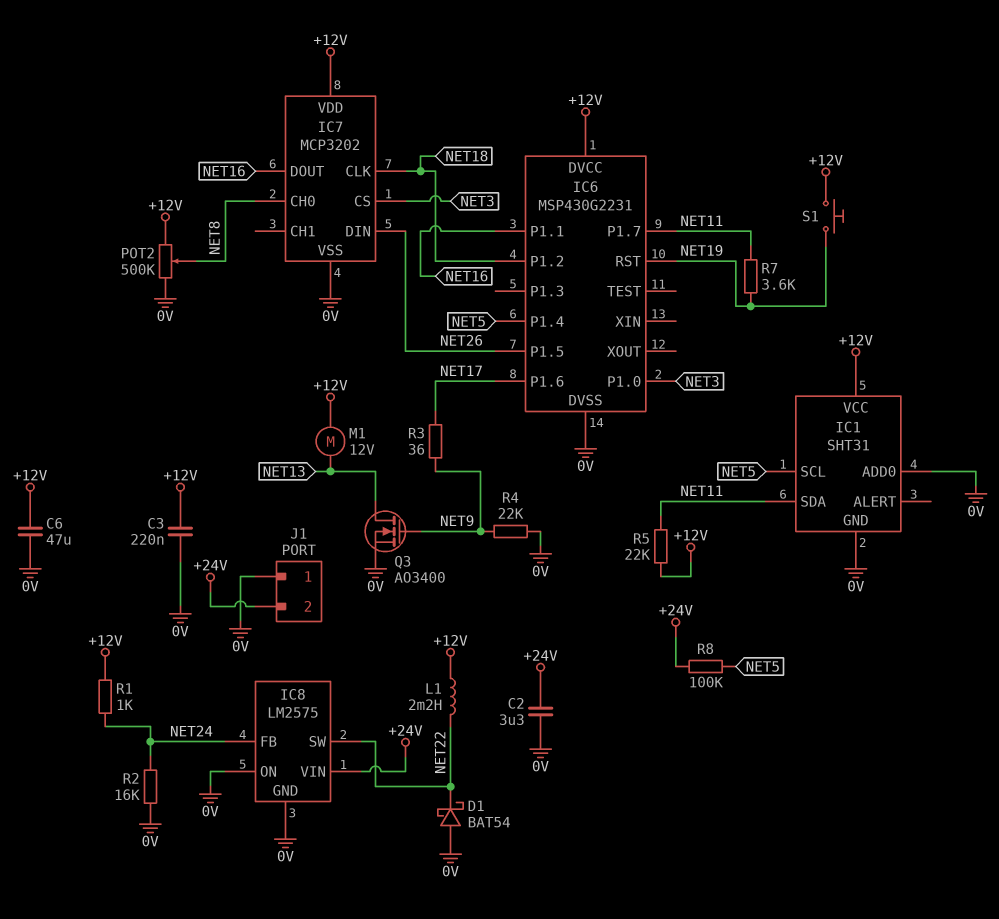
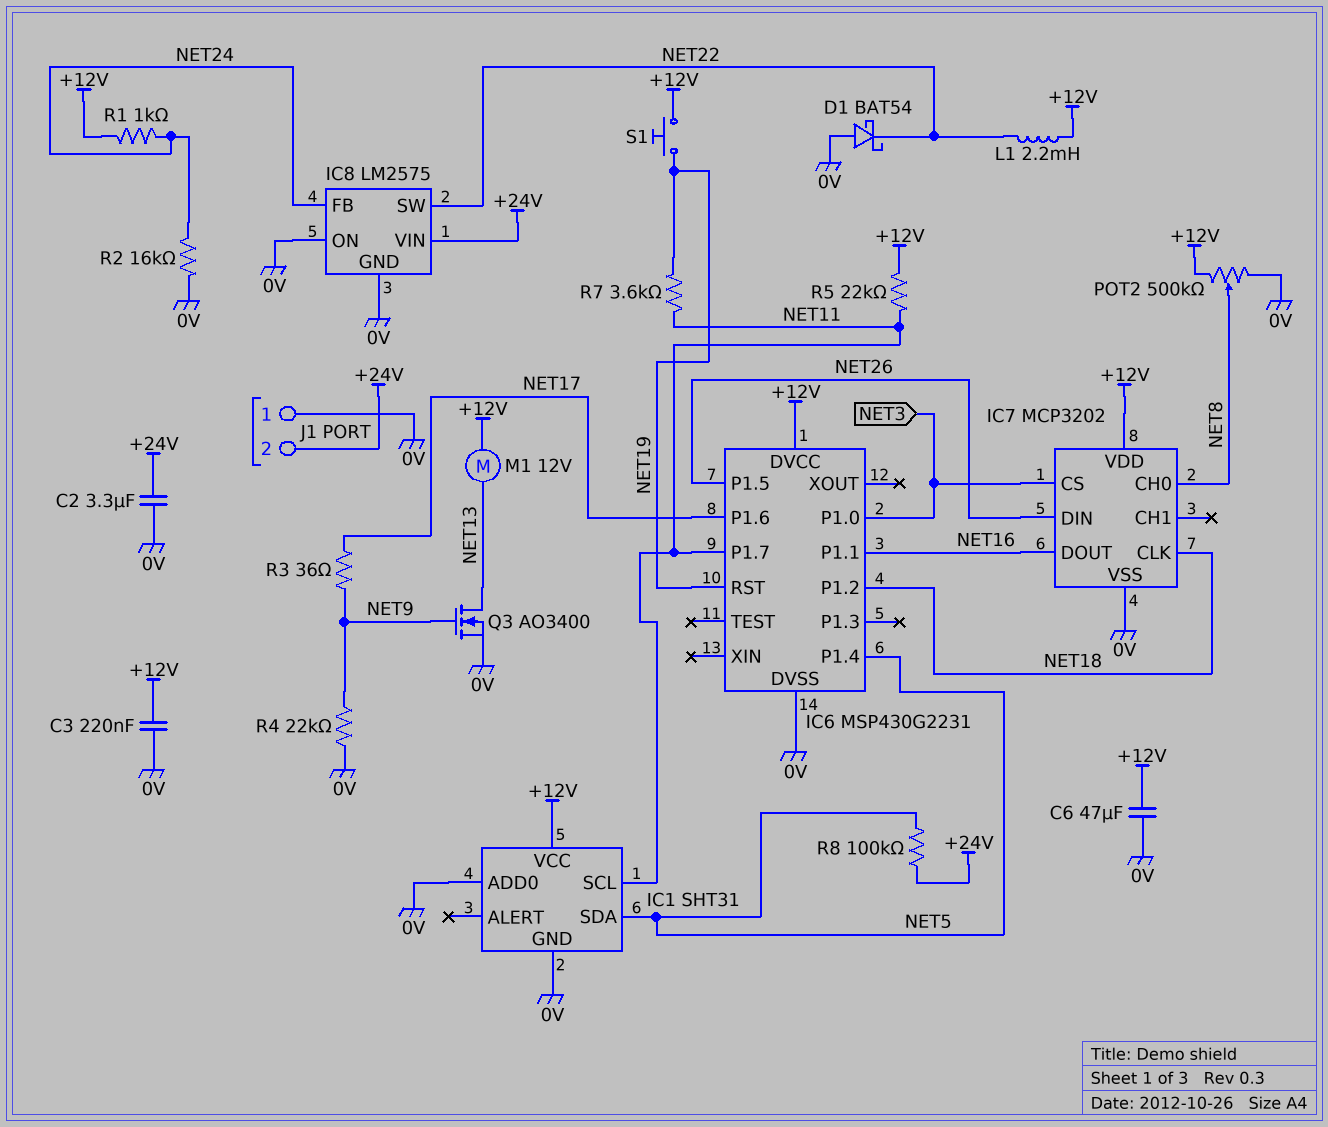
IC1 pin SCL: NET5 -> NET11
IC1 pin SDA: NET11 -> NET5

